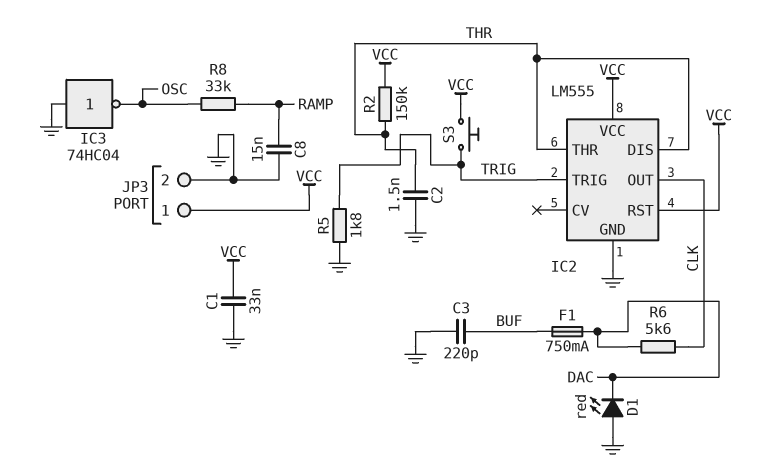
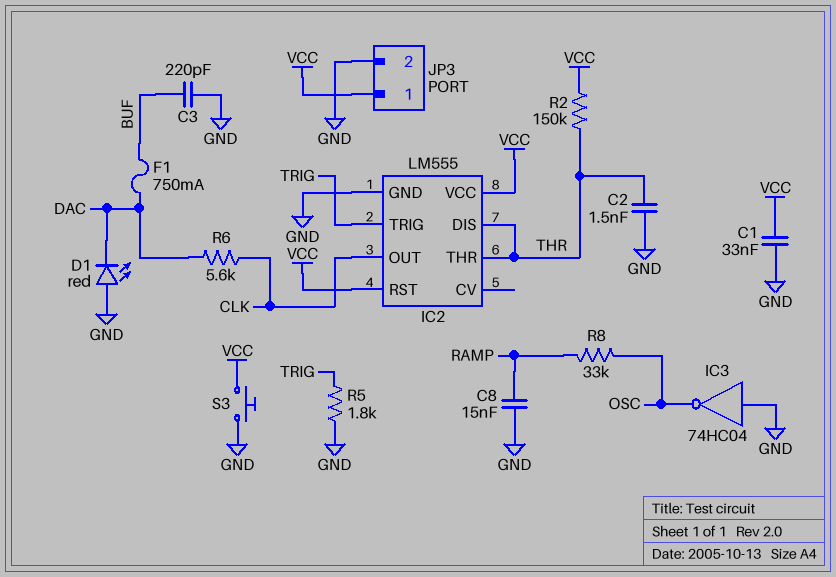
S3: button (TRIG, VCC) -> button (GND, VCC)

